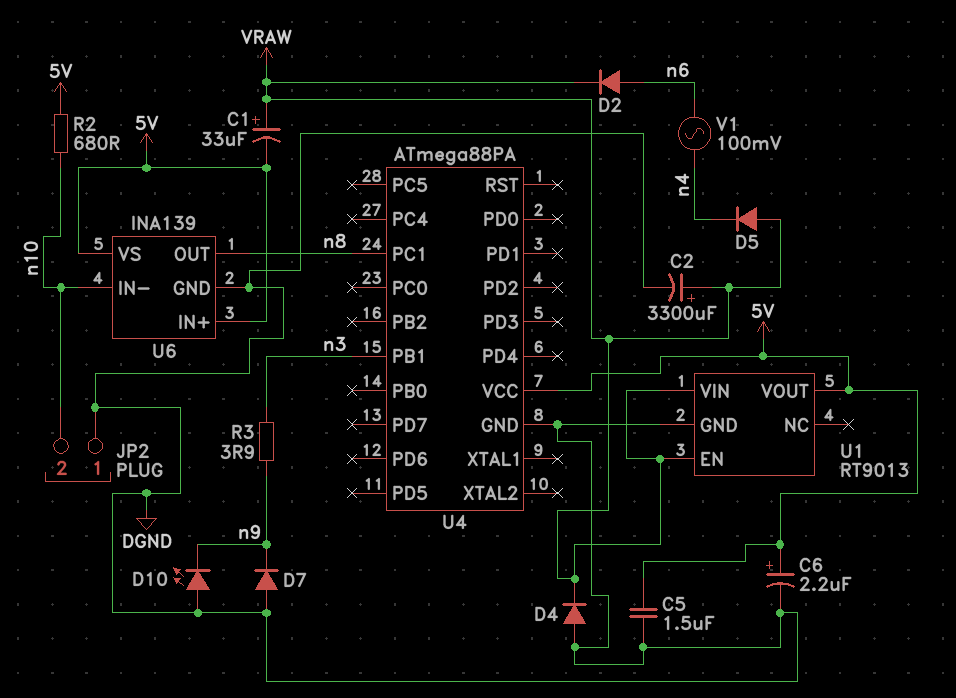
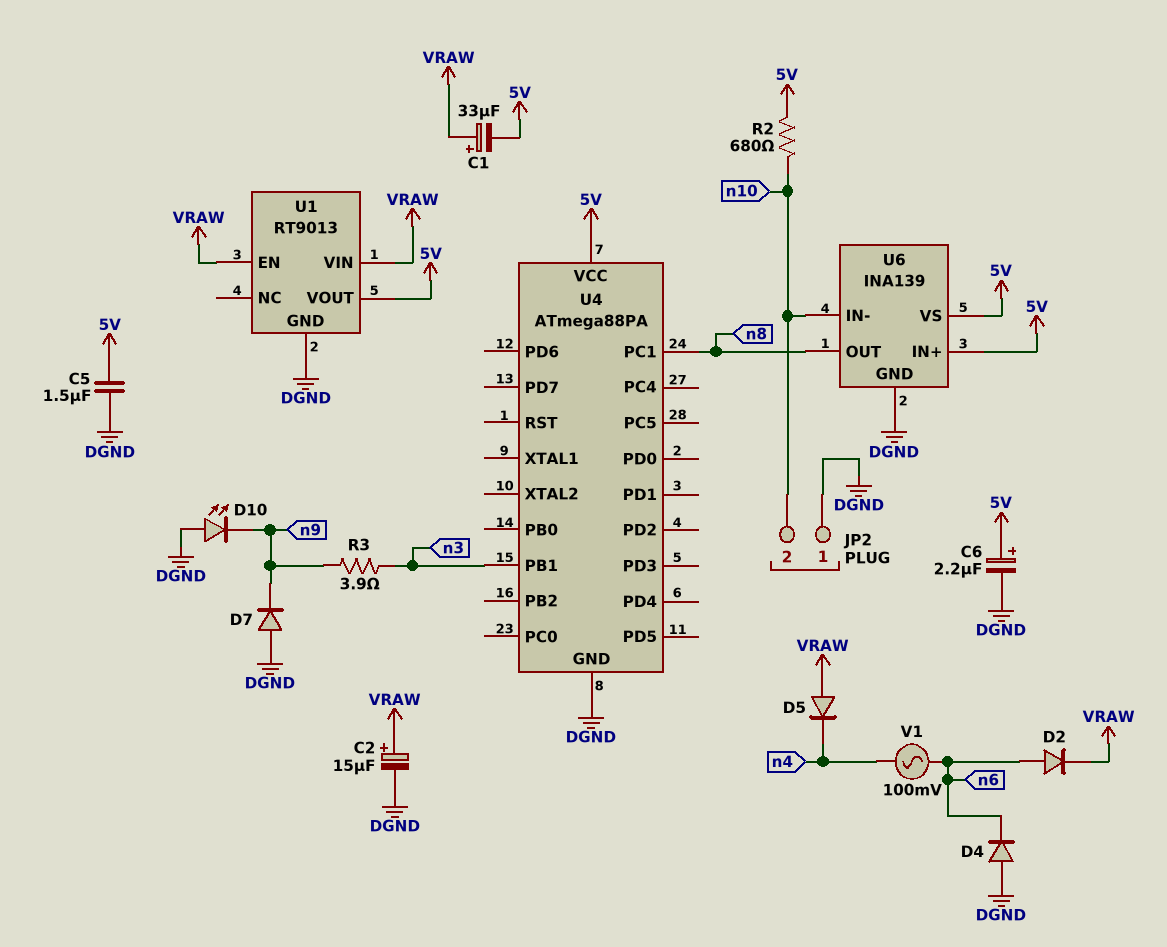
C2: 3300uF (plus VRAW, minus DGND) -> 15uF (plus VRAW, minus DGND)
D4: diode (A DGND, K VRAW) -> diode (A DGND, K n6)

